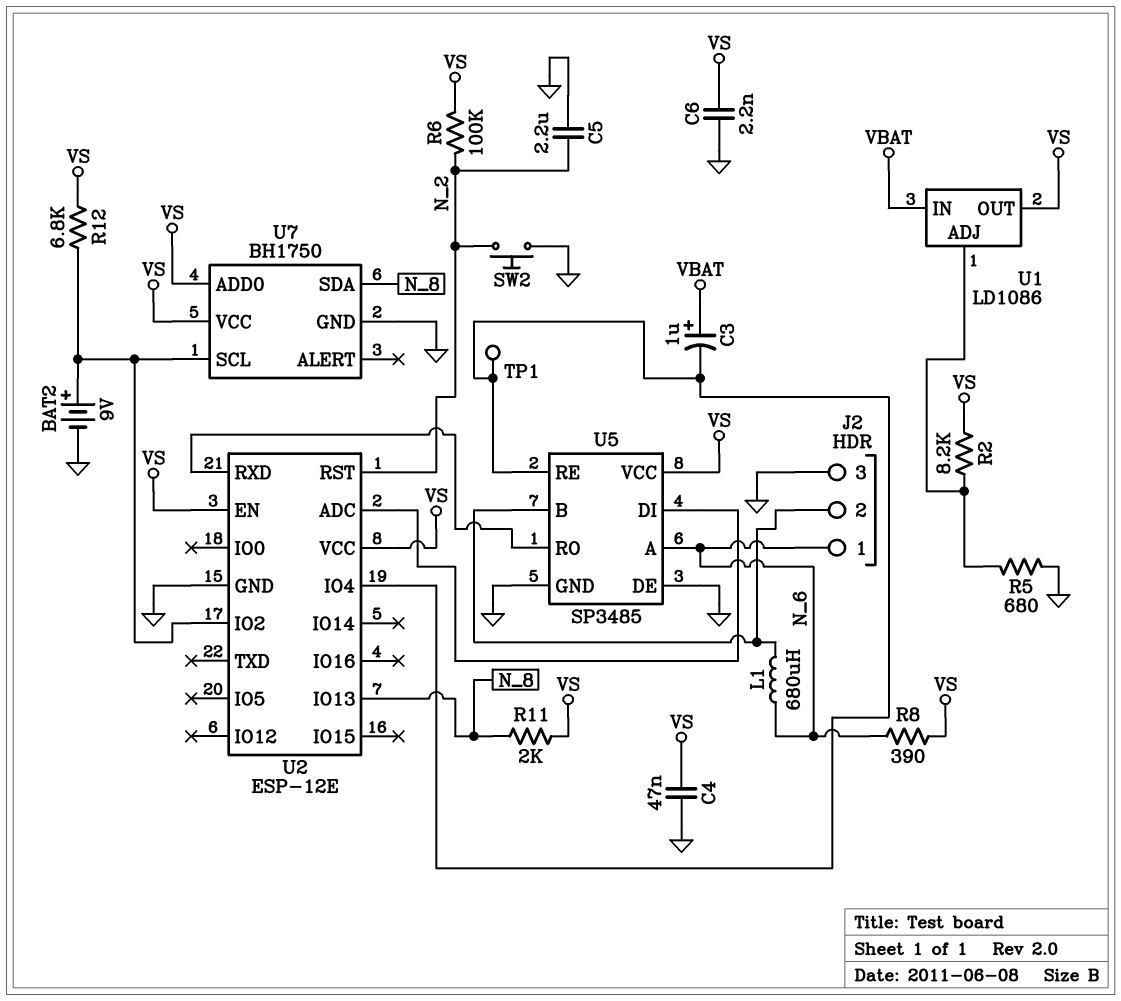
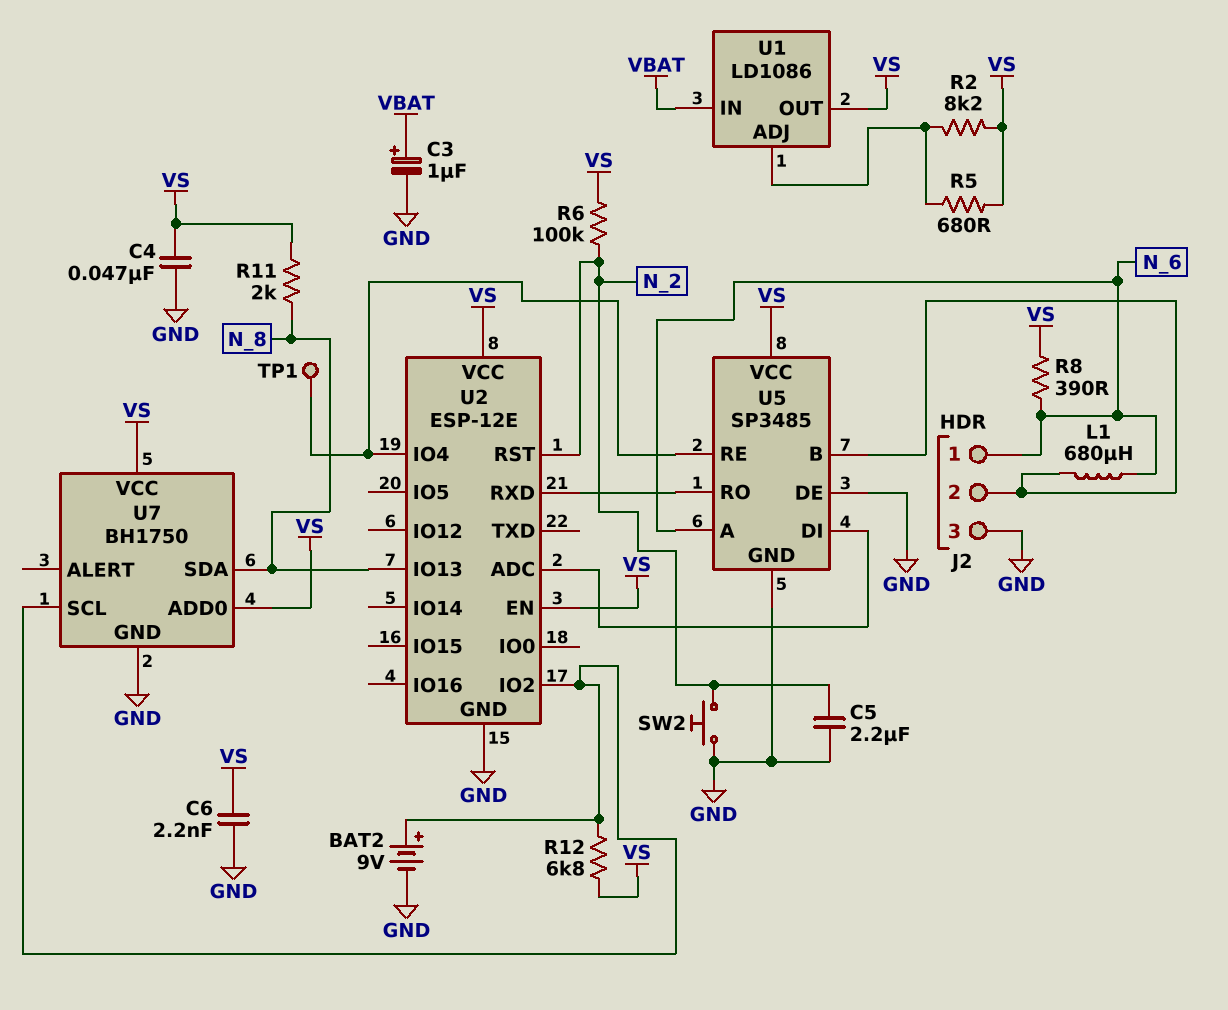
C3: 1uF (plus VBAT, minus U2/IO4) -> 1uF (plus VBAT, minus GND)
R5: 680 (GND, U1/ADJ) -> 680 (U1/ADJ, VS)

